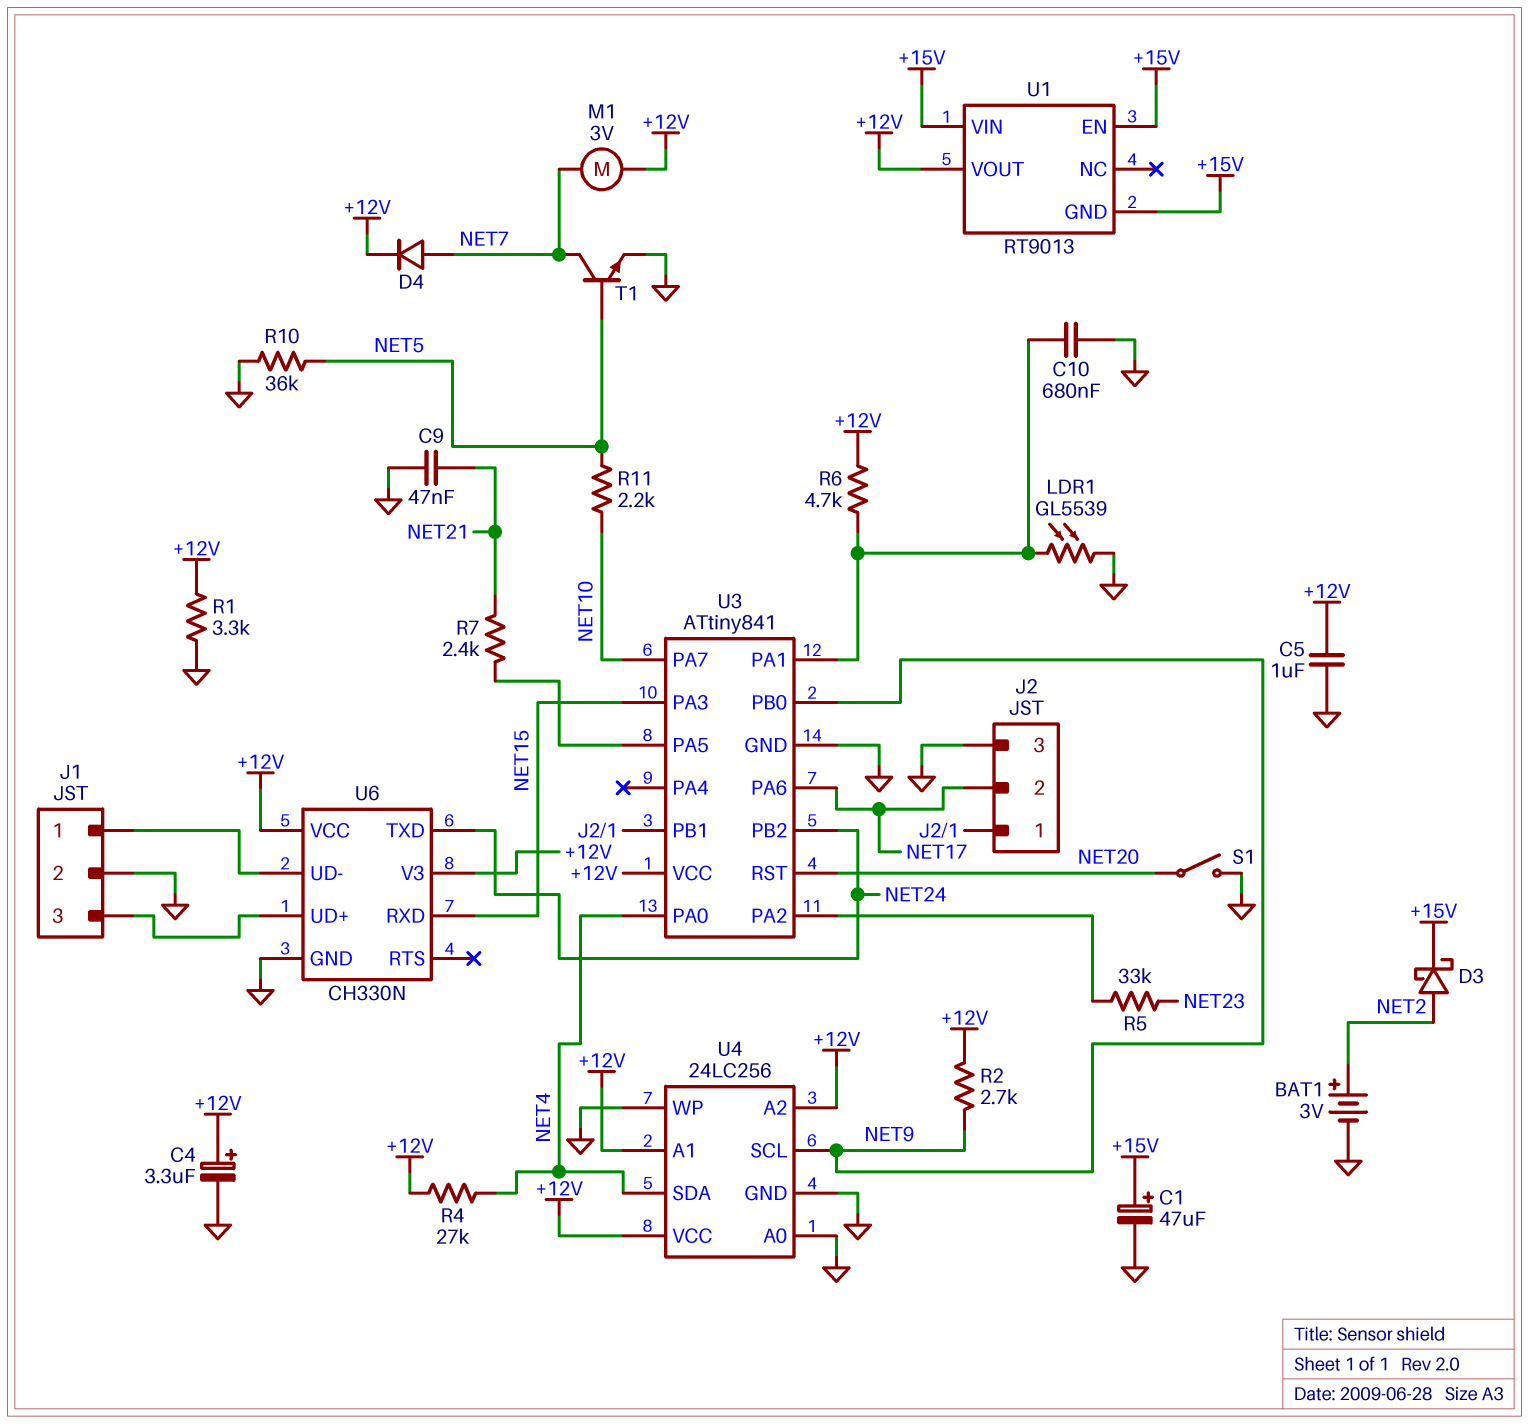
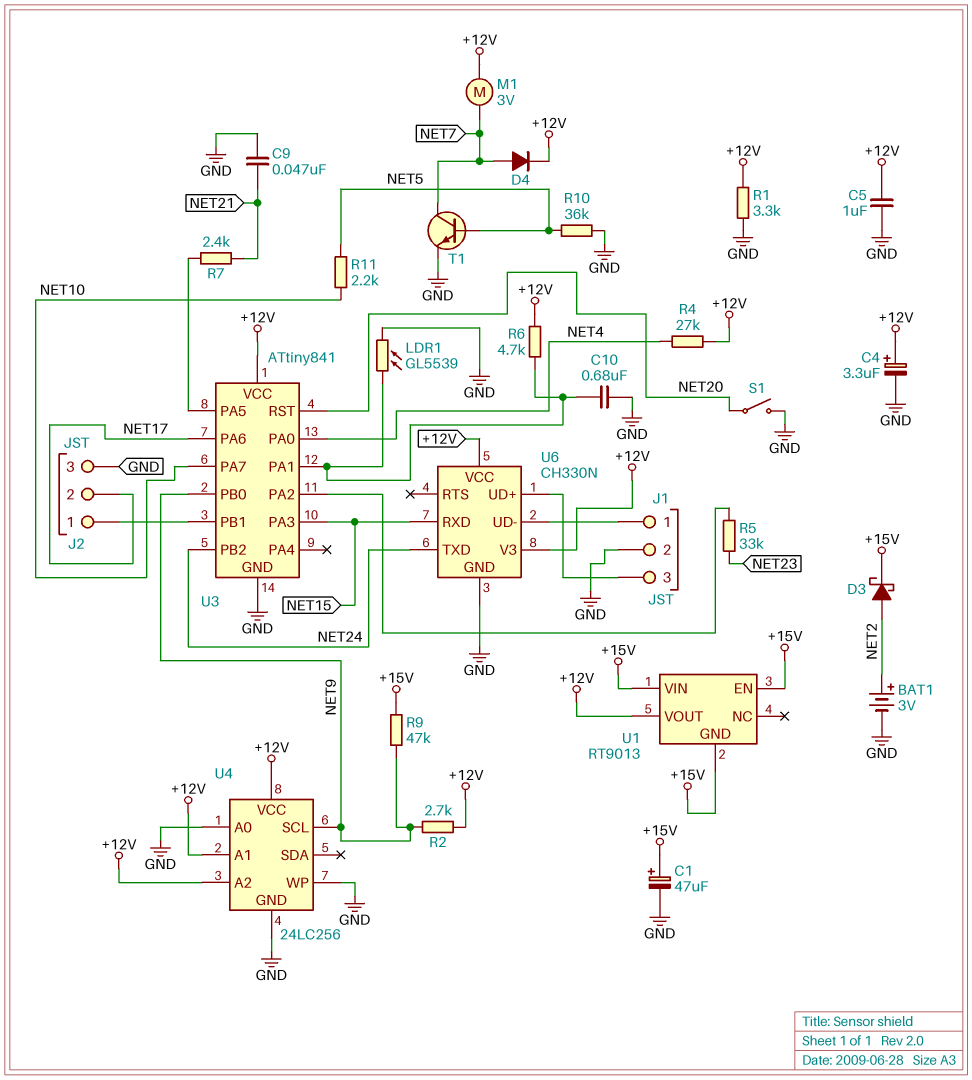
R9: none -> 47k (+15V, NET9)
U4 pin SDA: NET4 -> none

